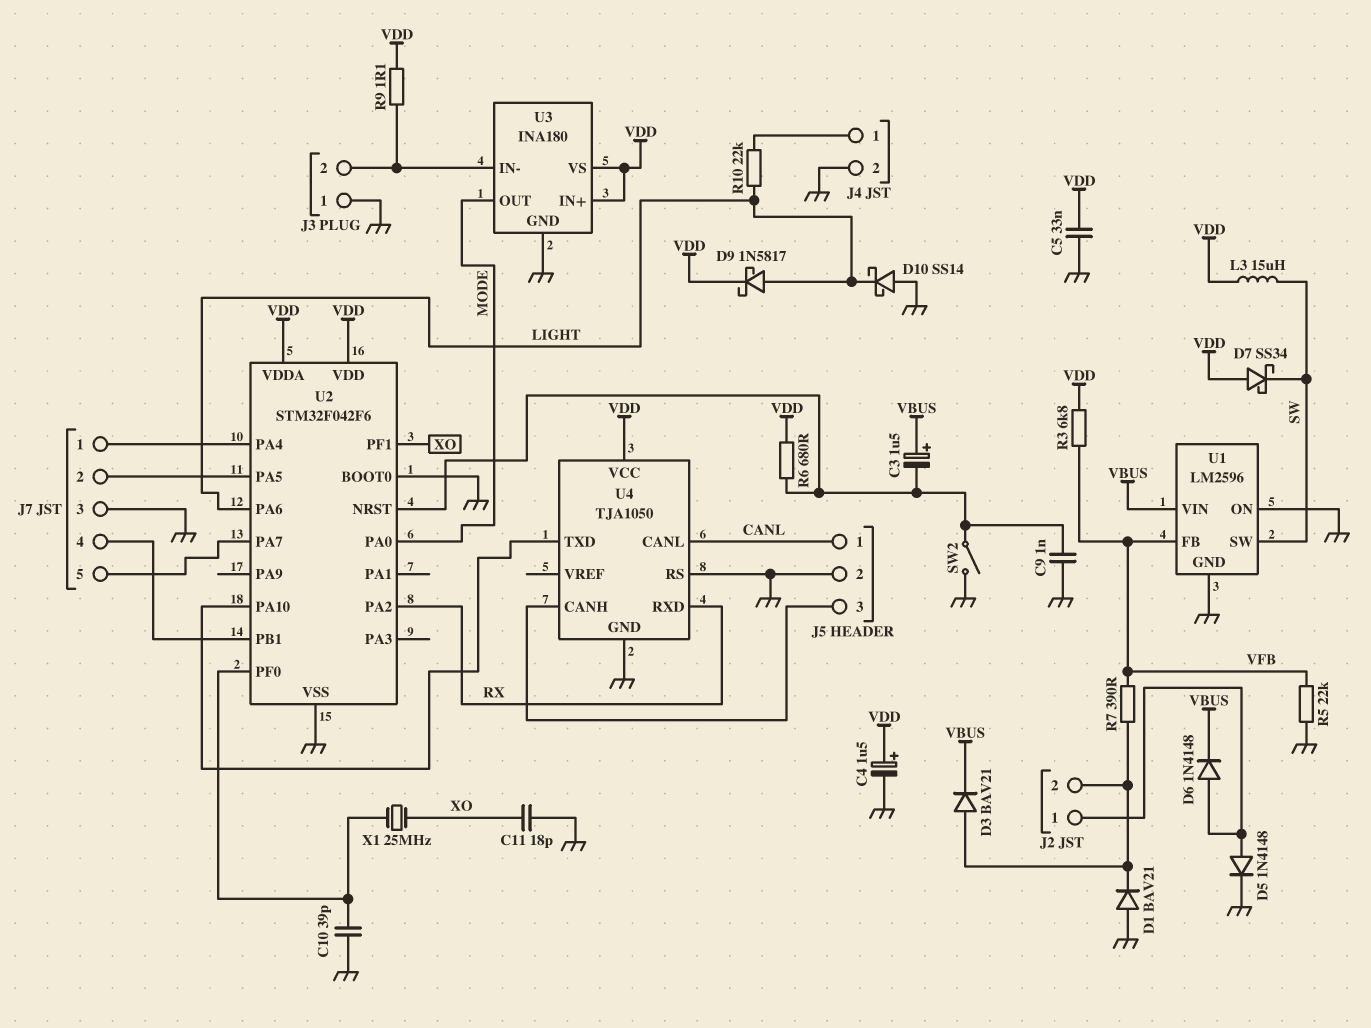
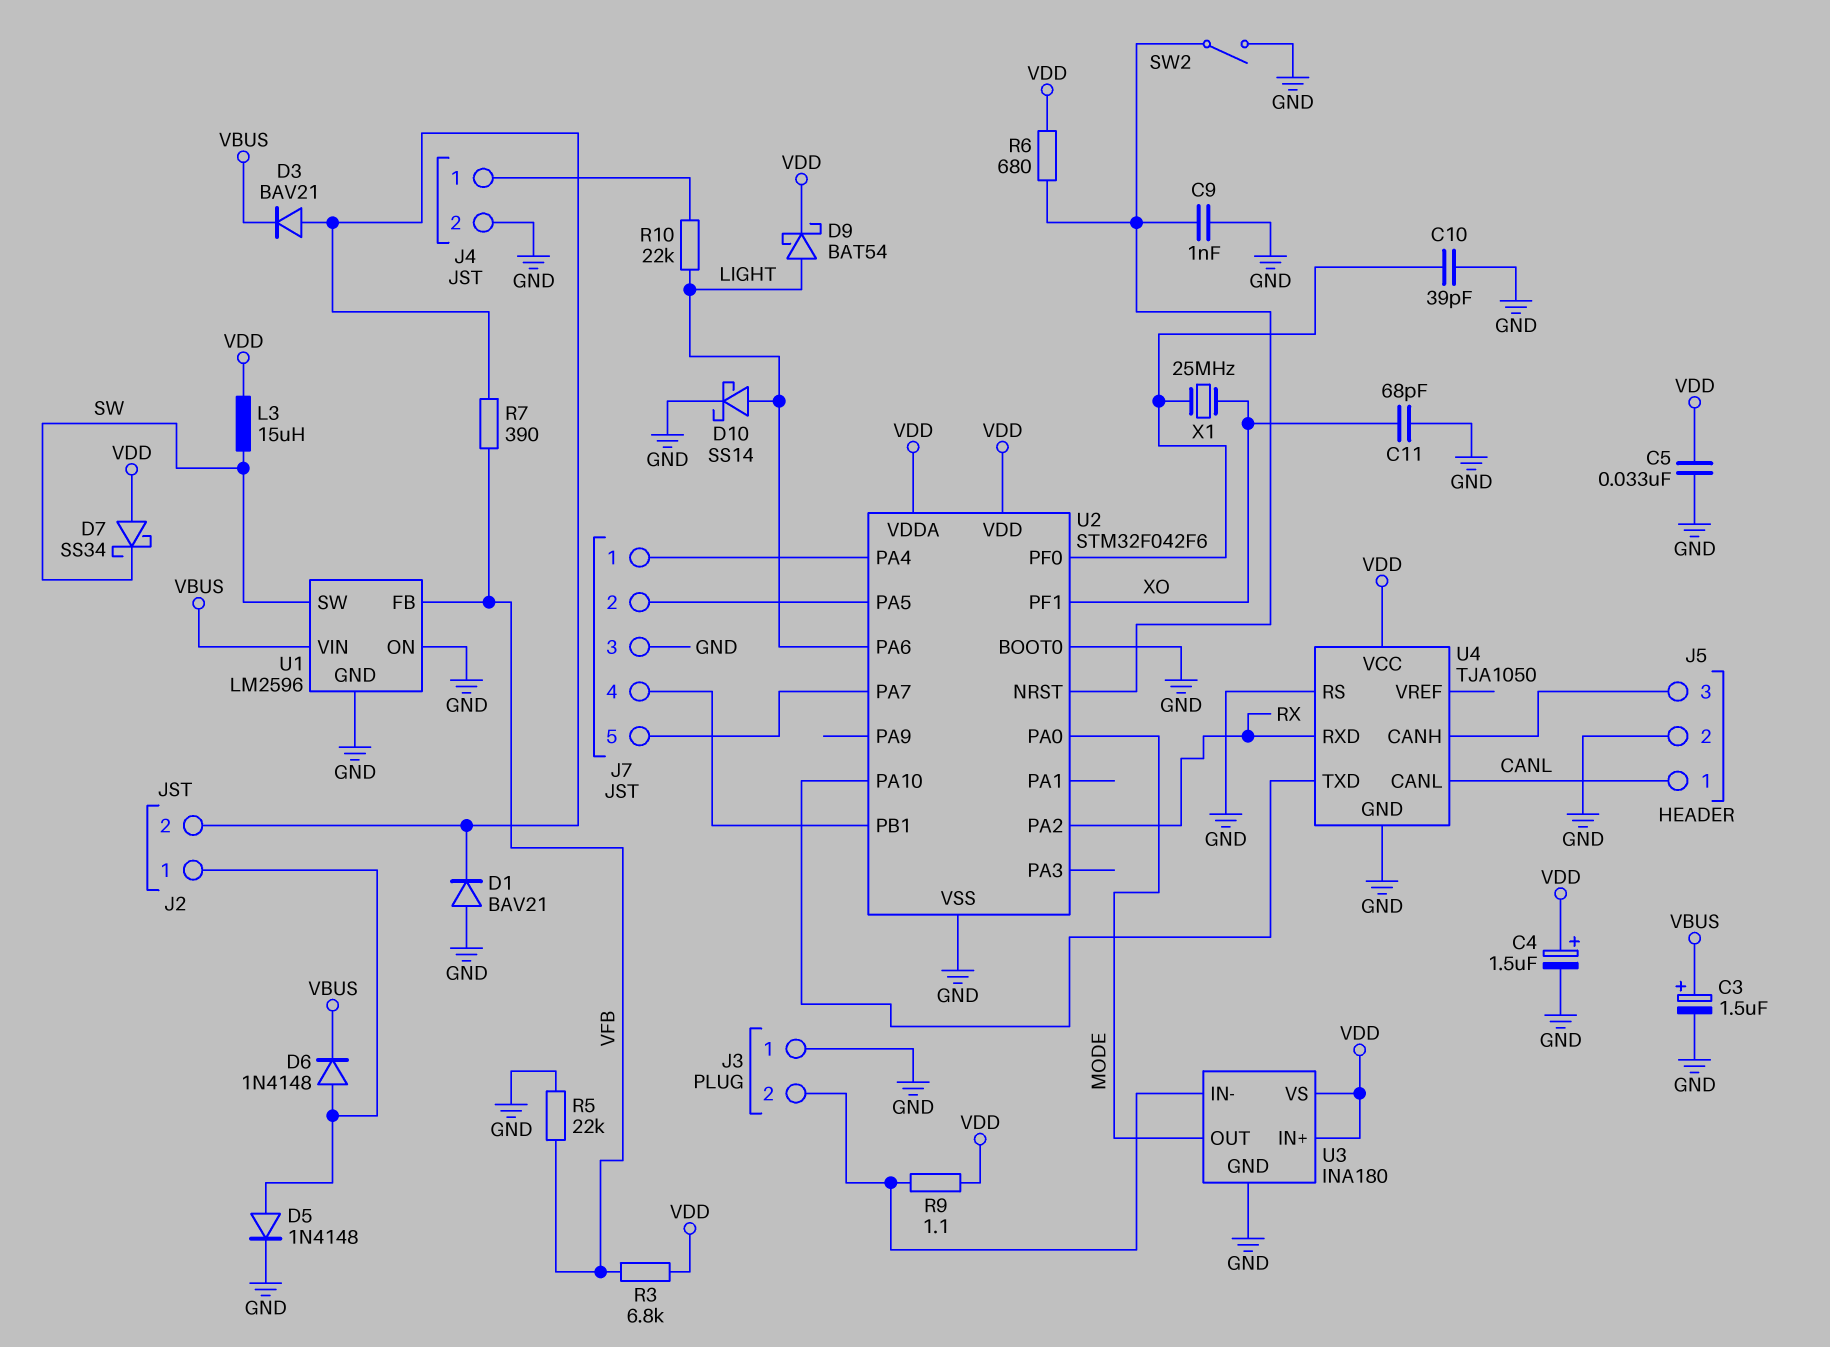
C3: 1.5uF (plus VBUS, minus U2/NRST) -> 1.5uF (plus VBUS, minus GND)
C11: 18pF (GND, XO) -> 68pF (GND, XO)
D9: schottky 1N5817 (A LIGHT, K VDD) -> schottky BAT54 (A LIGHT, K VDD)
D10: schottky SS14 (A GND, K LIGHT) -> schottky SS14 (A LIGHT, K GND)

